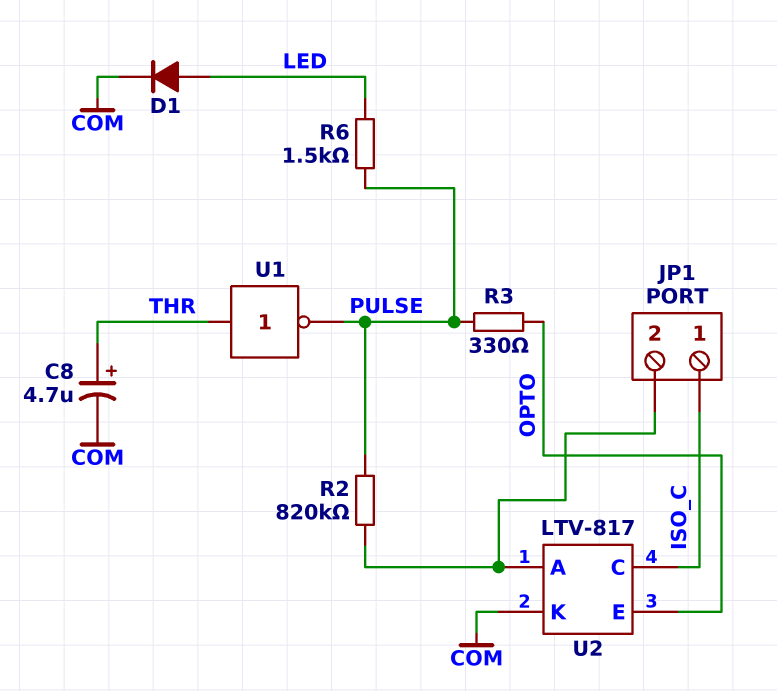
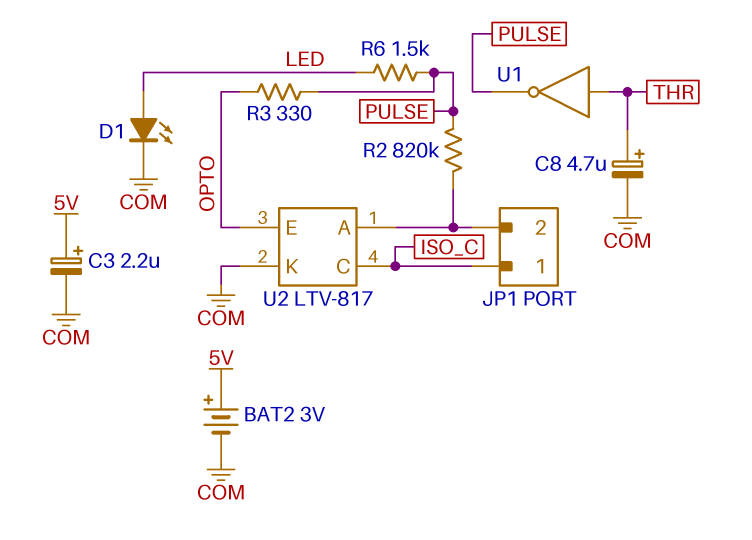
BAT2: none -> 3V (plus 5V, minus COM)
C3: none -> 2.2uF (plus 5V, minus COM)
D1: diode (A LED, K COM) -> LED (A LED, K COM)

